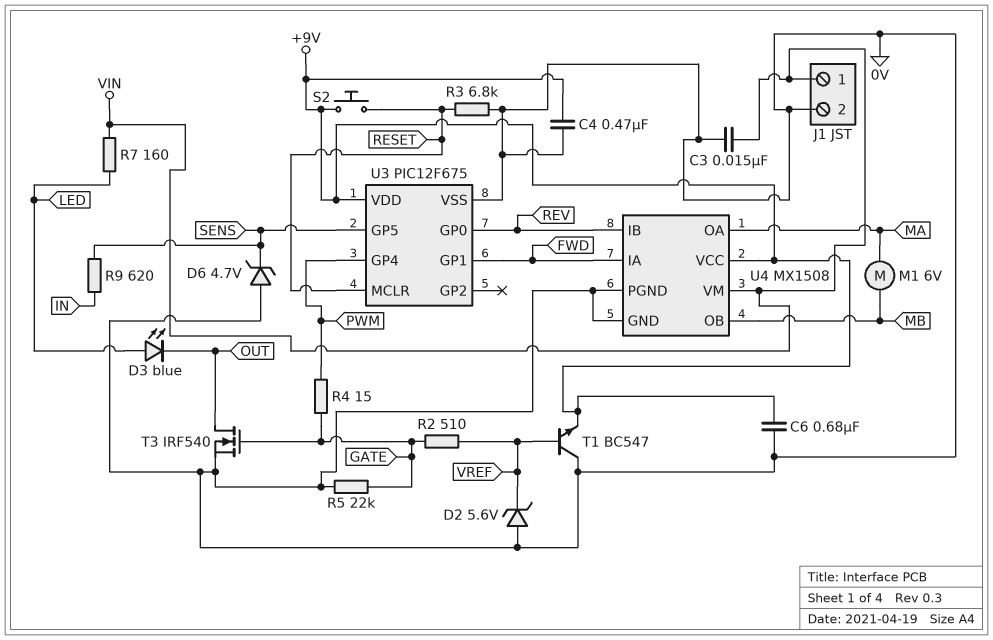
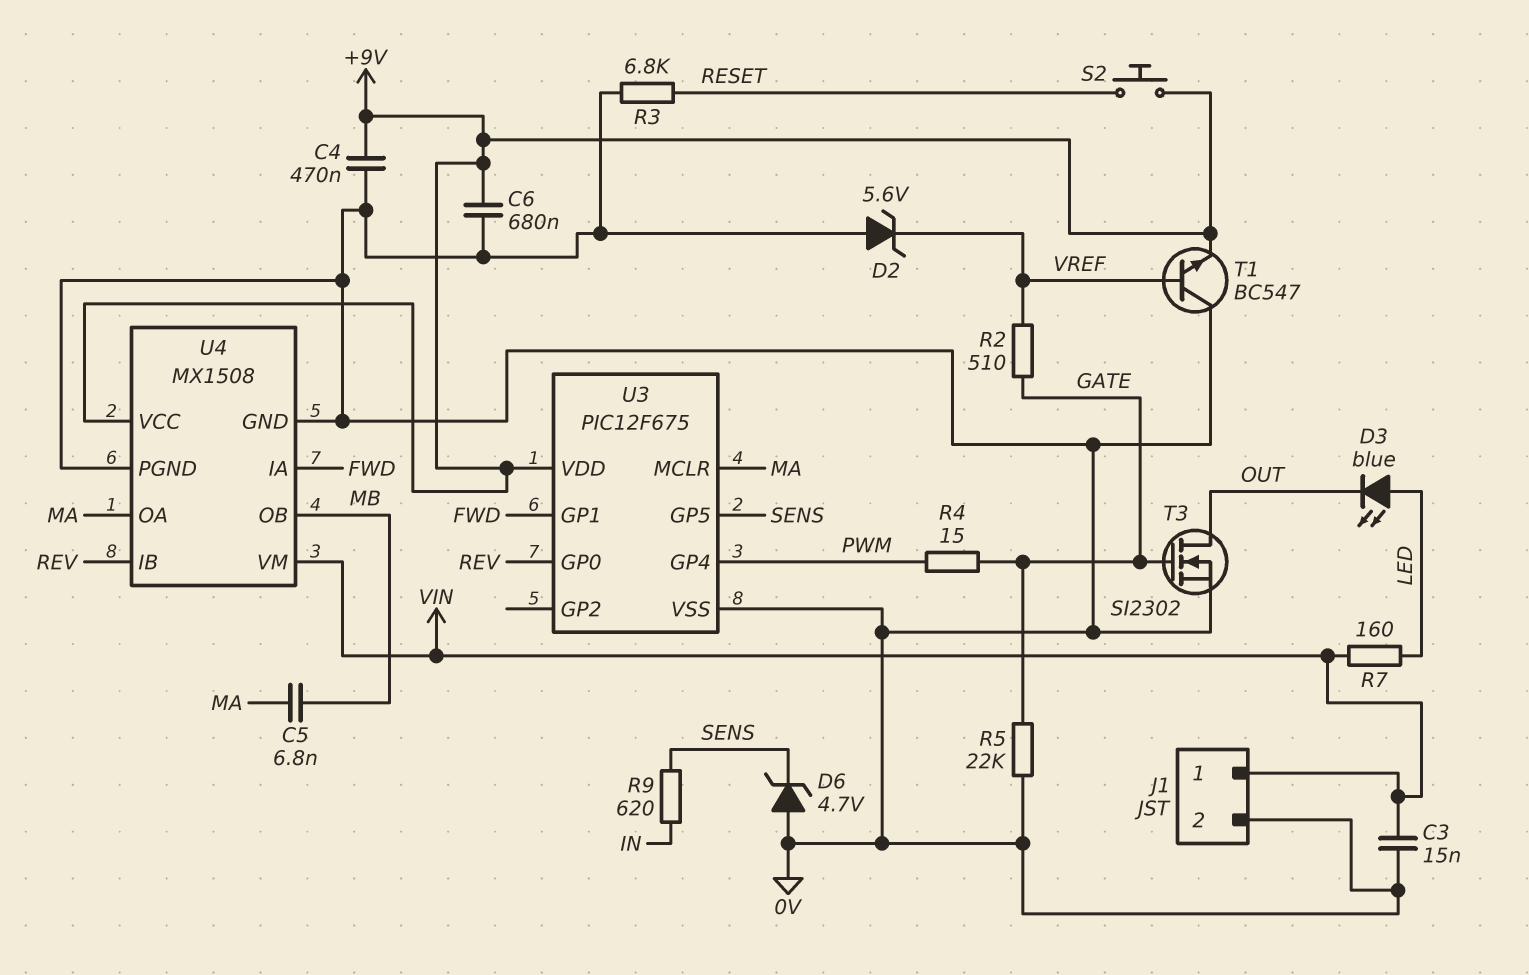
C5: none -> 6.8nF (MA, MB)
M1: motor 6V (MA, MB) -> none
T3: NMOS IRF540 (G GATE, D OUT, S 0V) -> NMOS SI2302 (G GATE, D OUT, S 0V)
U3 pin MCLR: RESET -> MA

